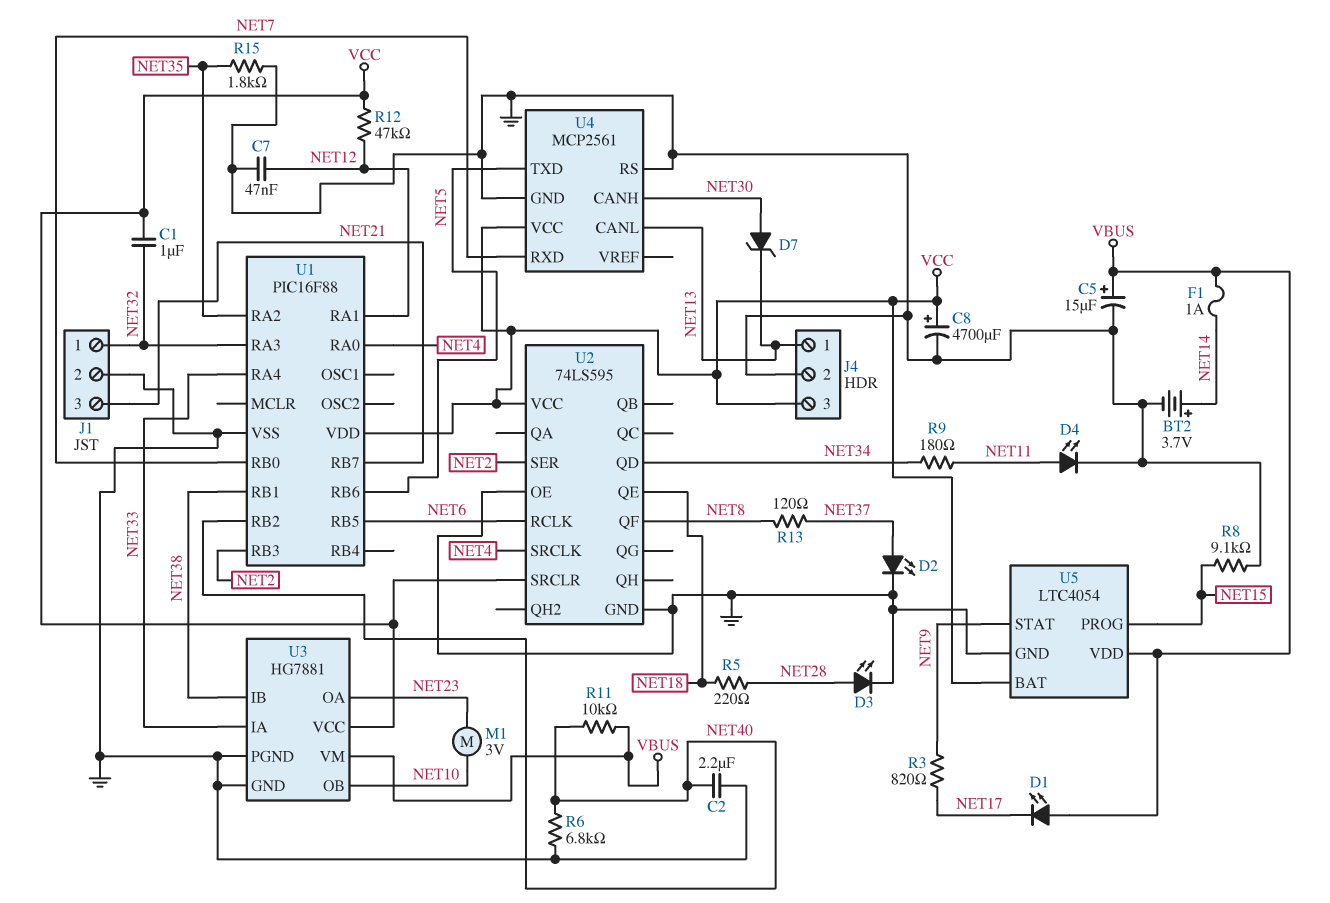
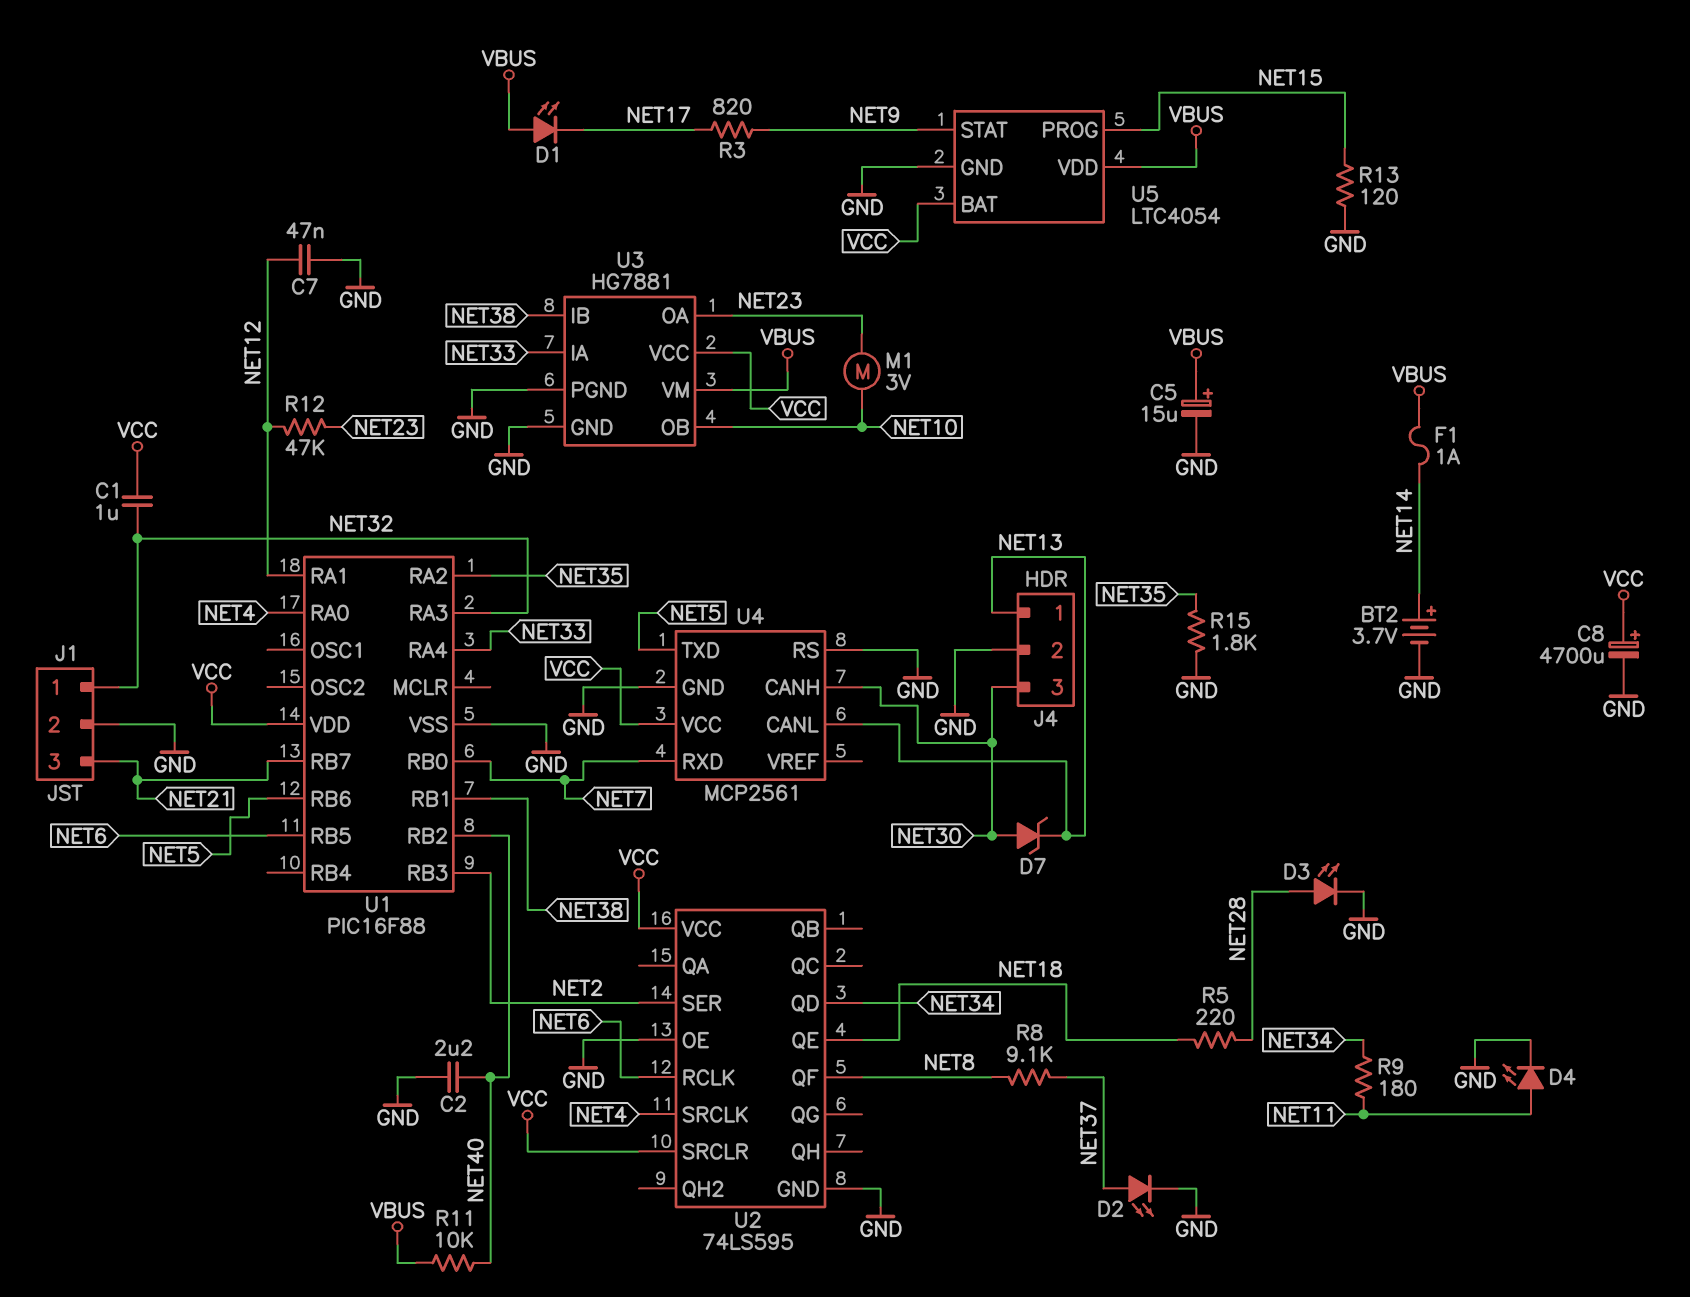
J4 pin 3: VCC -> NET30
R6: 6.8k (GND, NET40) -> none
R8: 9.1k (GND, NET15) -> 9.1k (NET8, NET37)
R12: 47k (NET12, VCC) -> 47k (NET12, NET23)
R13: 120 (NET8, NET37) -> 120 (GND, NET15)

